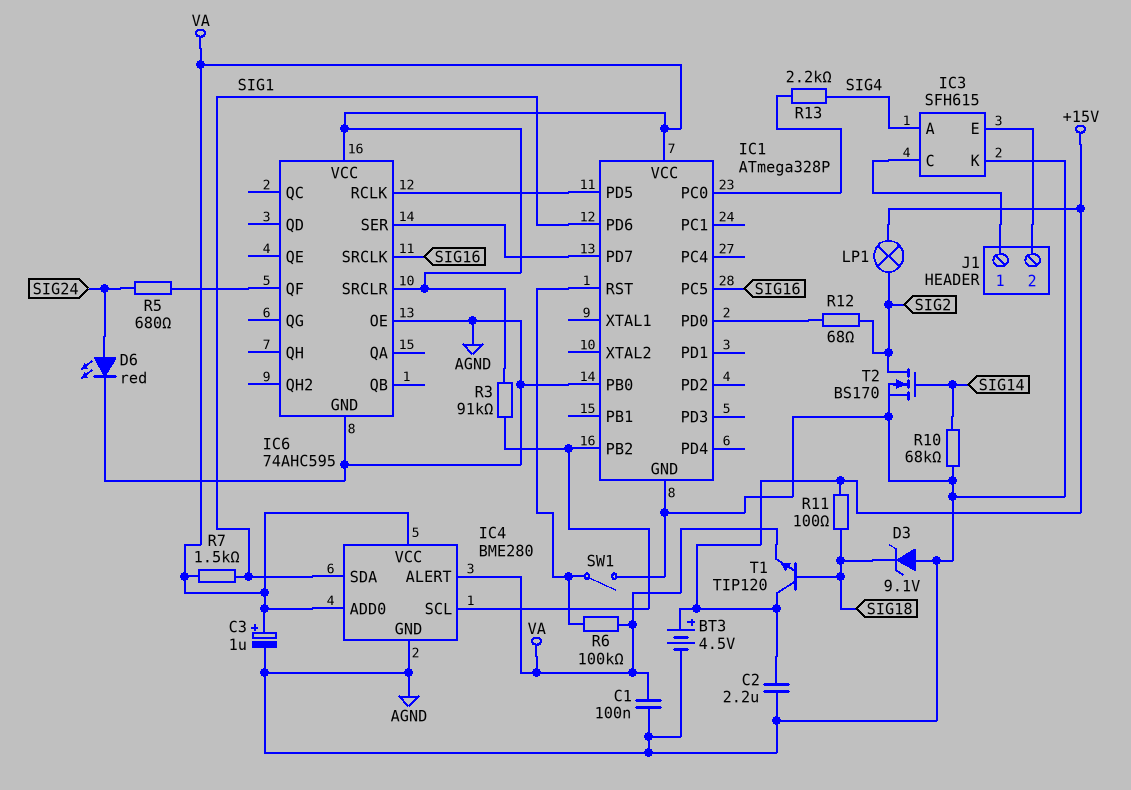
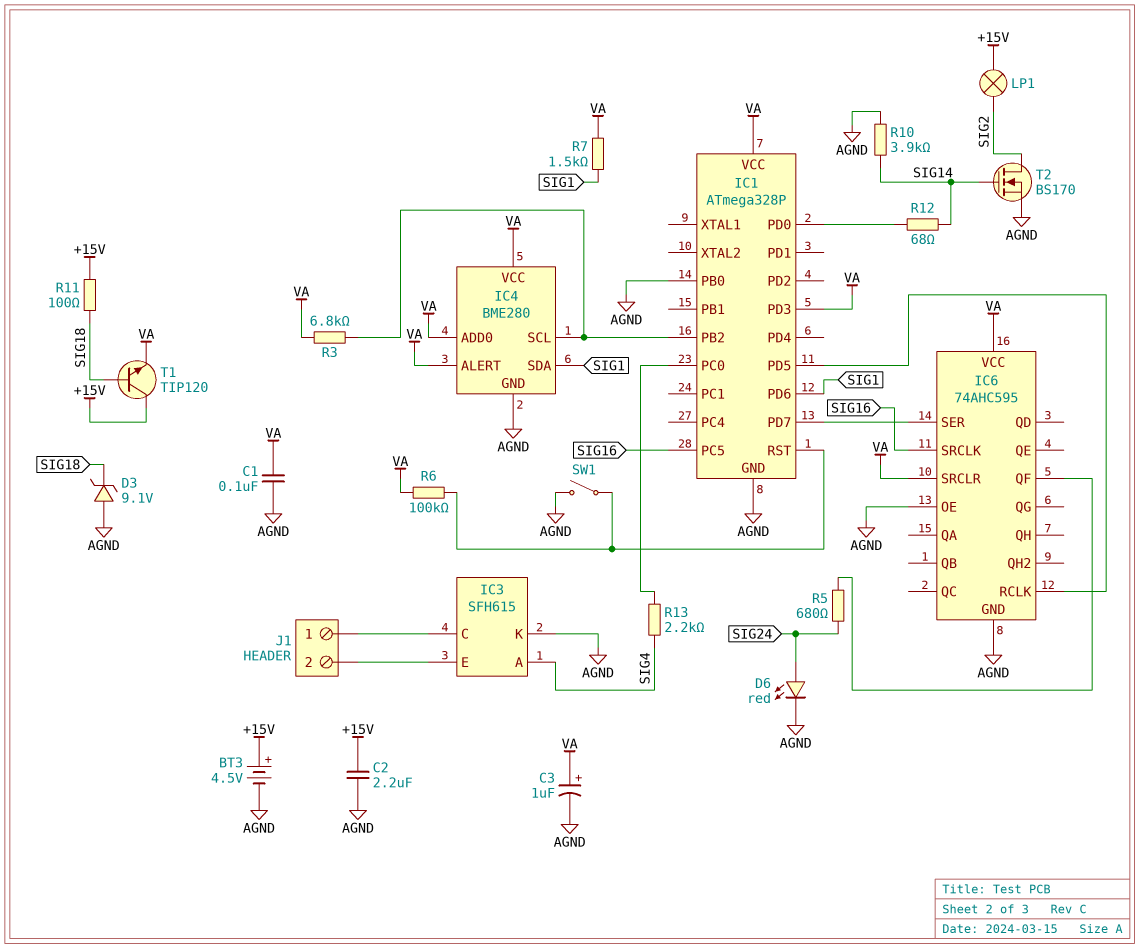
IC1 pin PD3: none -> VA
R3: 91k (IC1/PB2, VA) -> 6.8k (IC1/PB2, VA)
R10: 68k (AGND, SIG14) -> 3.9k (AGND, SIG14)
R12: 68 (IC1/PD0, SIG2) -> 68 (IC1/PD0, SIG14)

